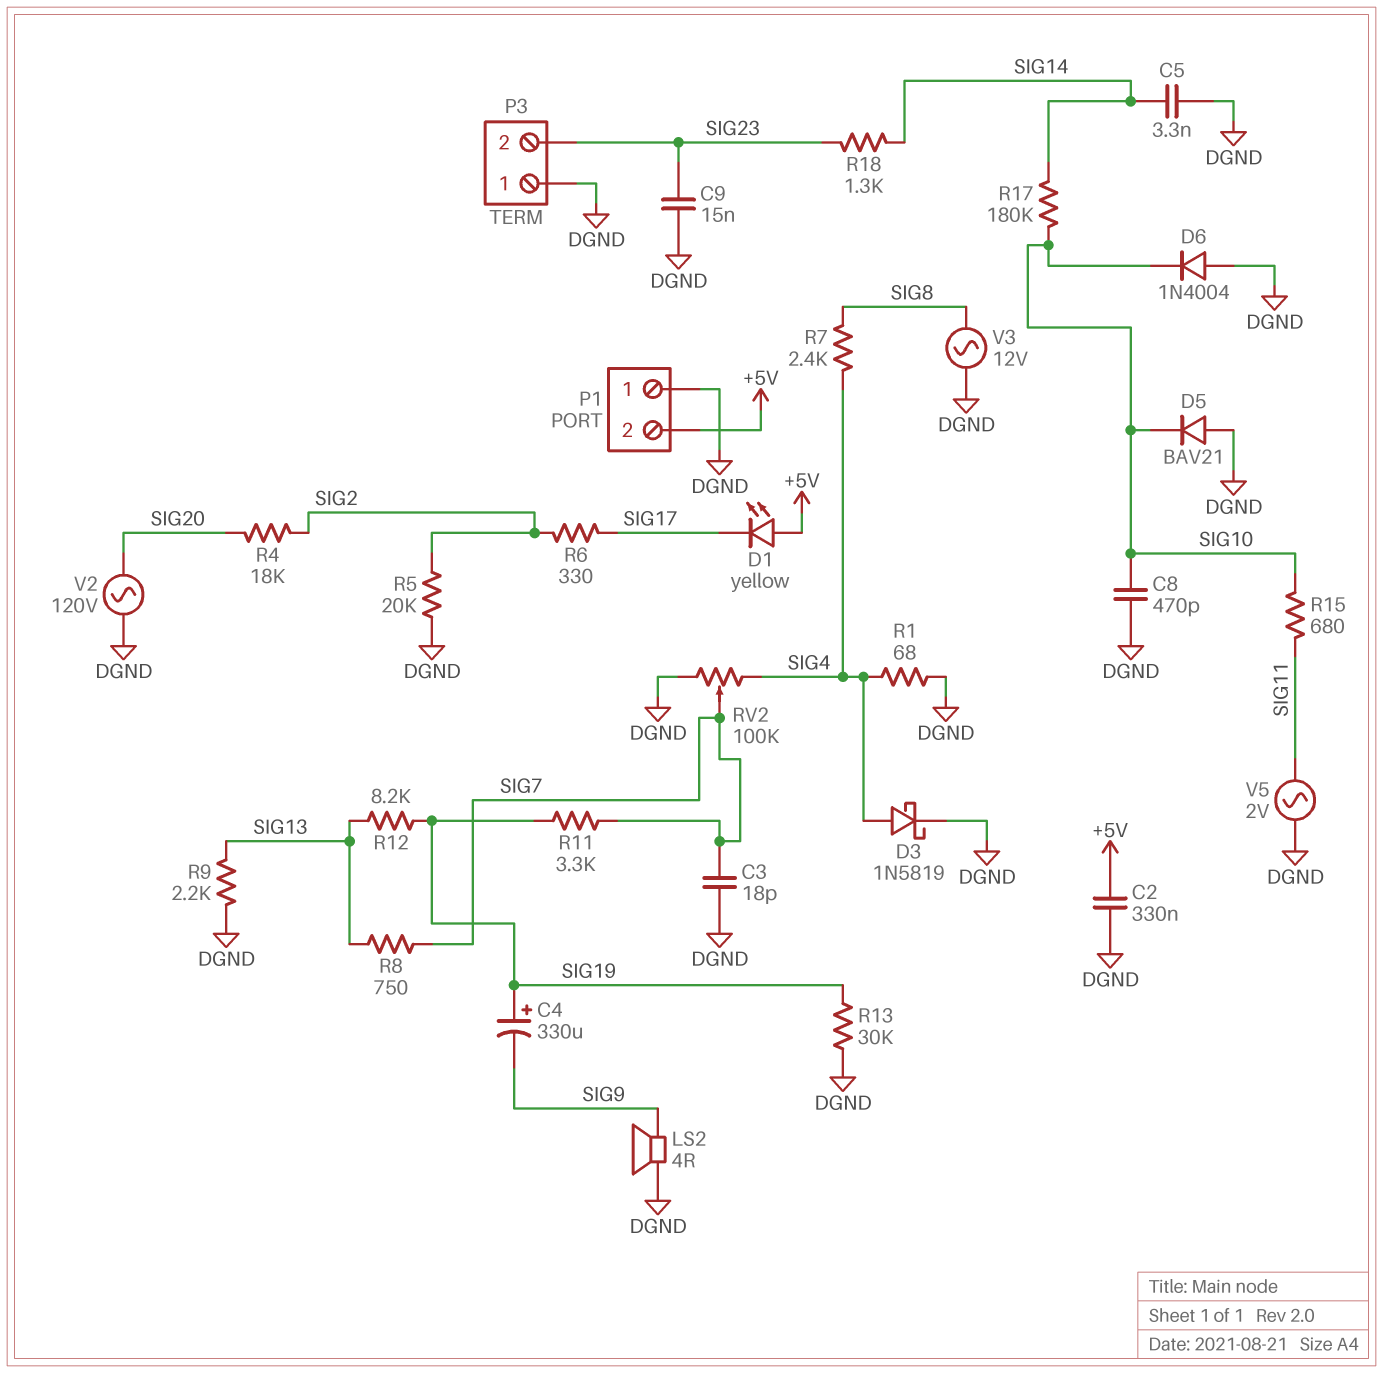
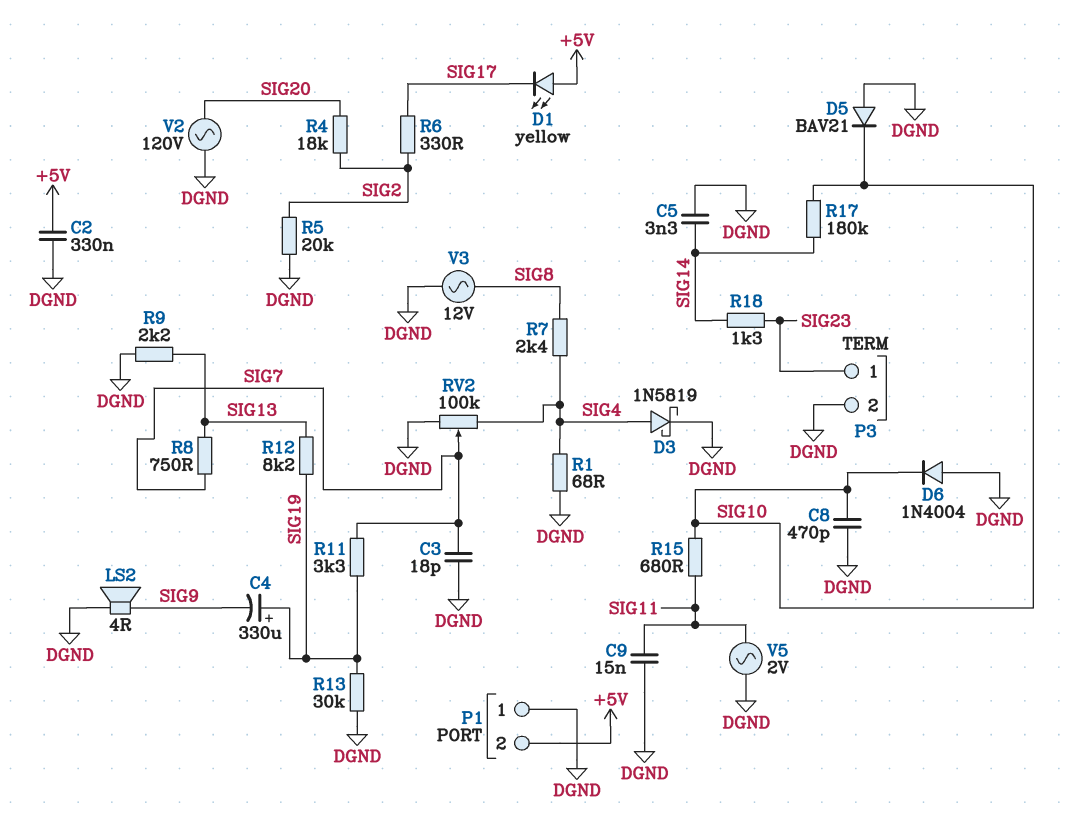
C9: 15nF (DGND, SIG23) -> 15nF (DGND, SIG11)
P3 pin 1: DGND -> SIG23
P3 pin 2: SIG23 -> DGND

